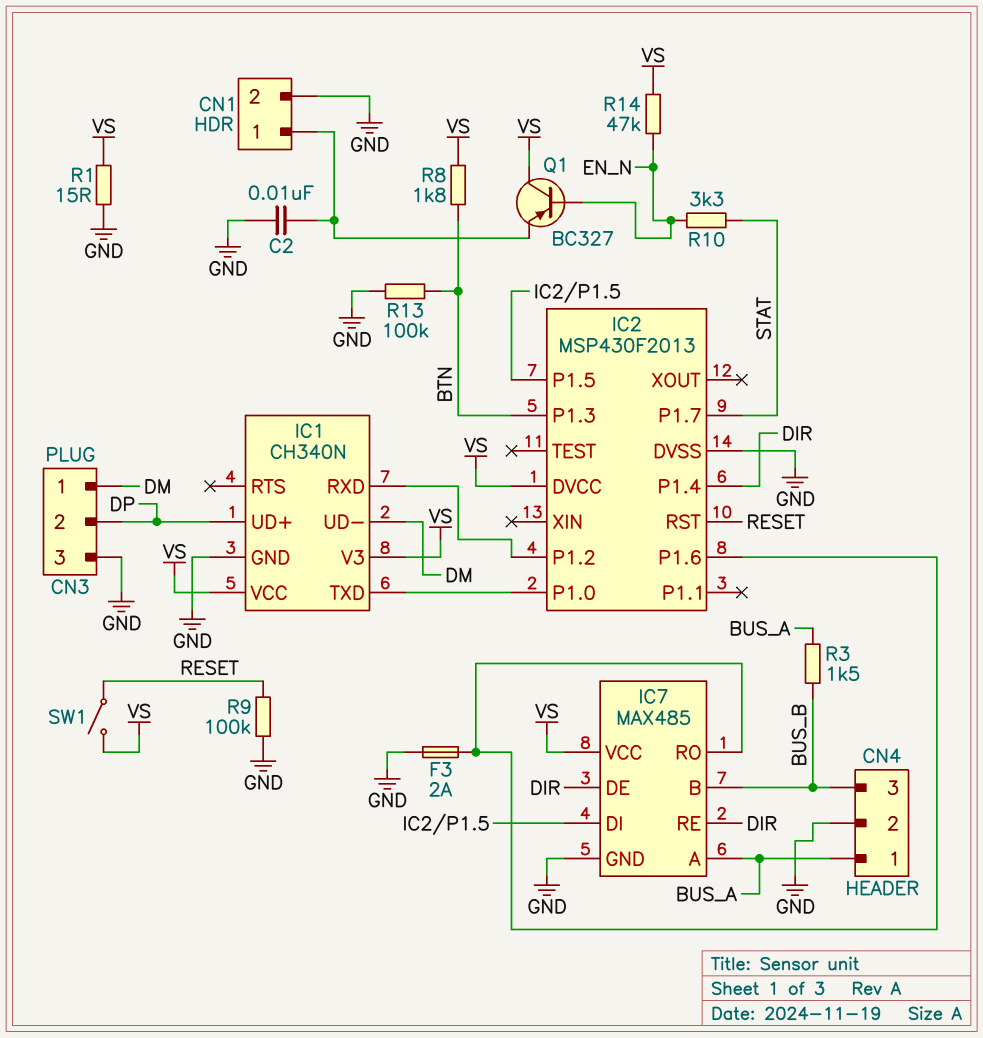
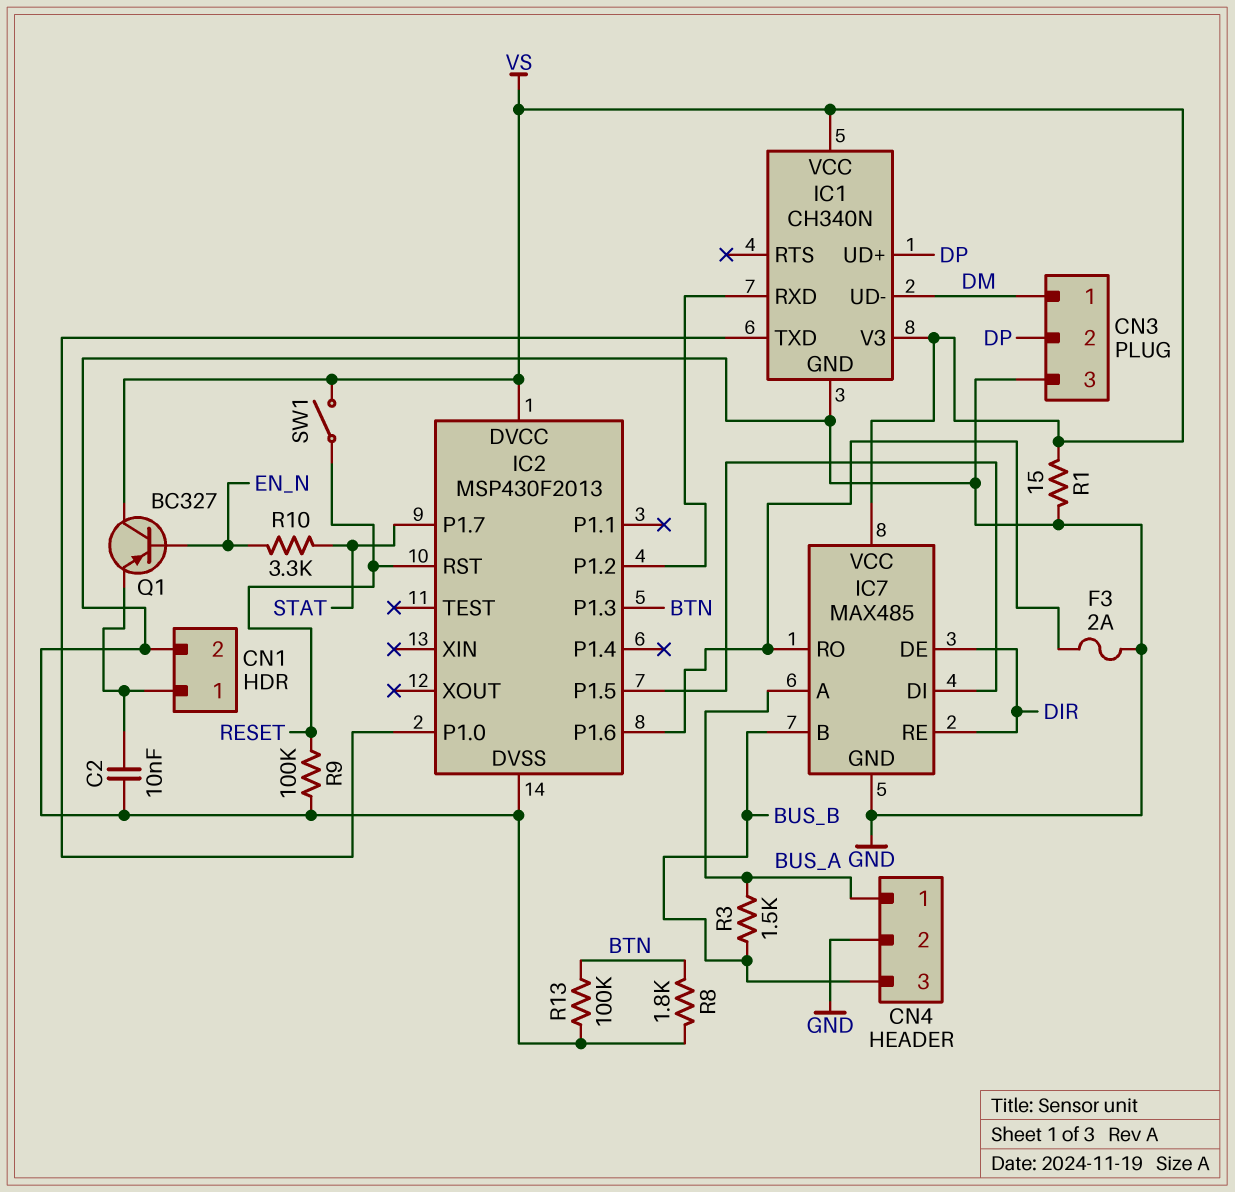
IC2 pin P1.4: DIR -> none
R8: 1.8k (BTN, VS) -> 1.8k (BTN, GND)
R14: 47k (EN_N, VS) -> none

